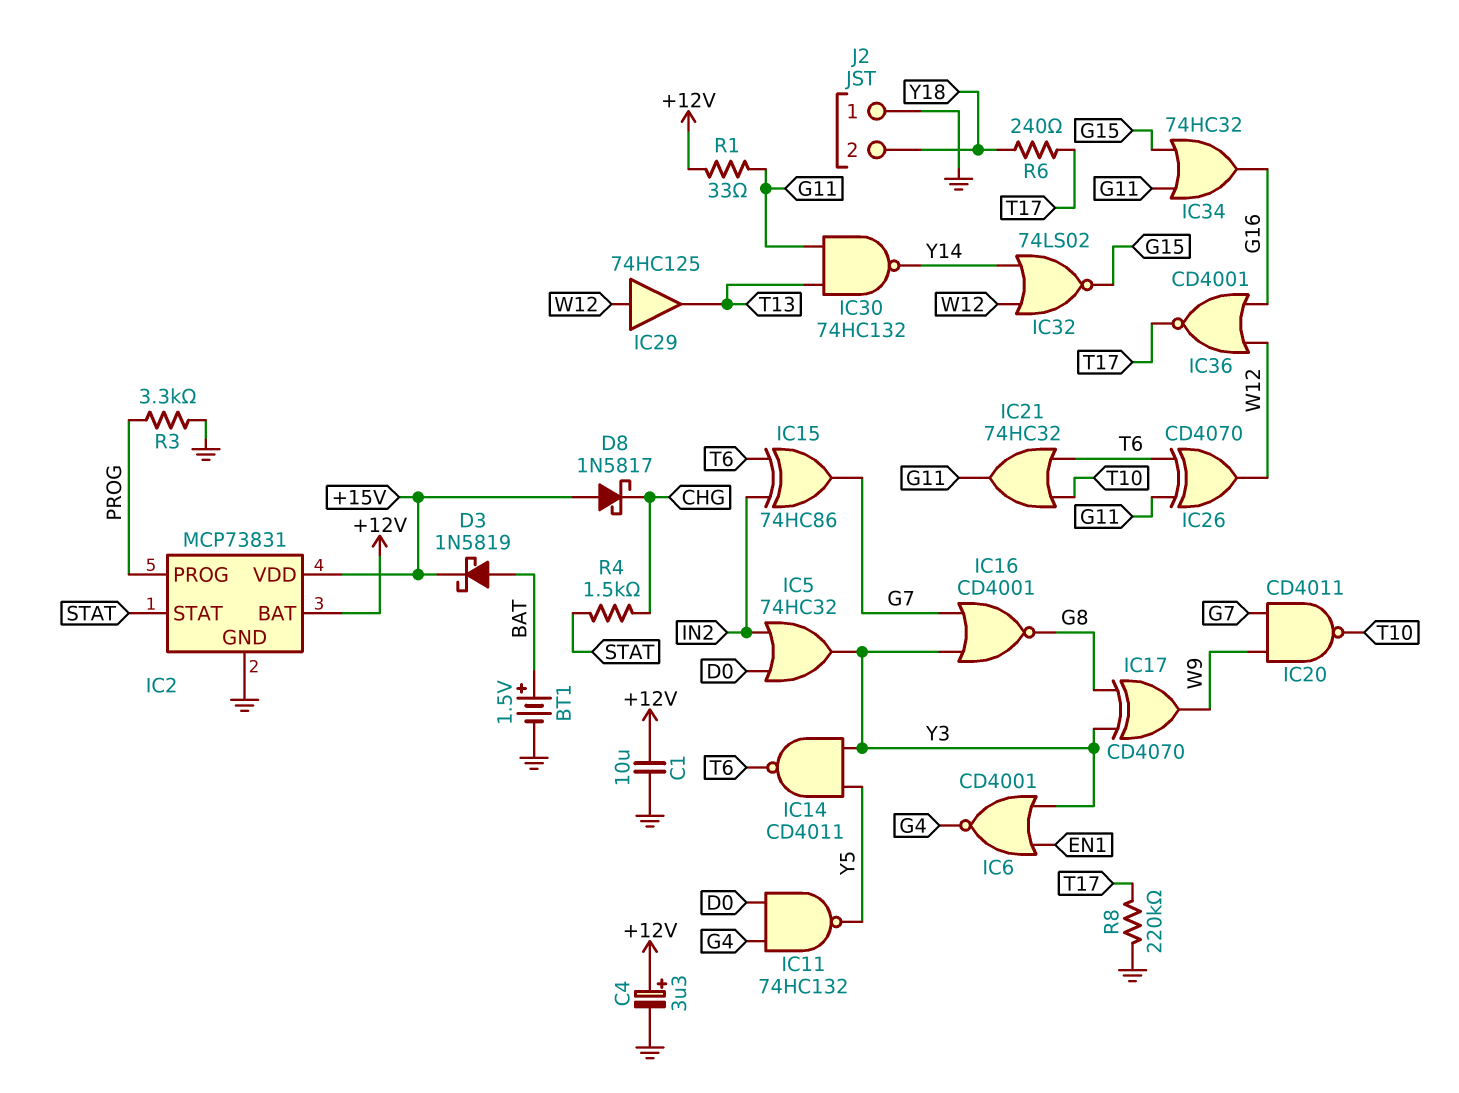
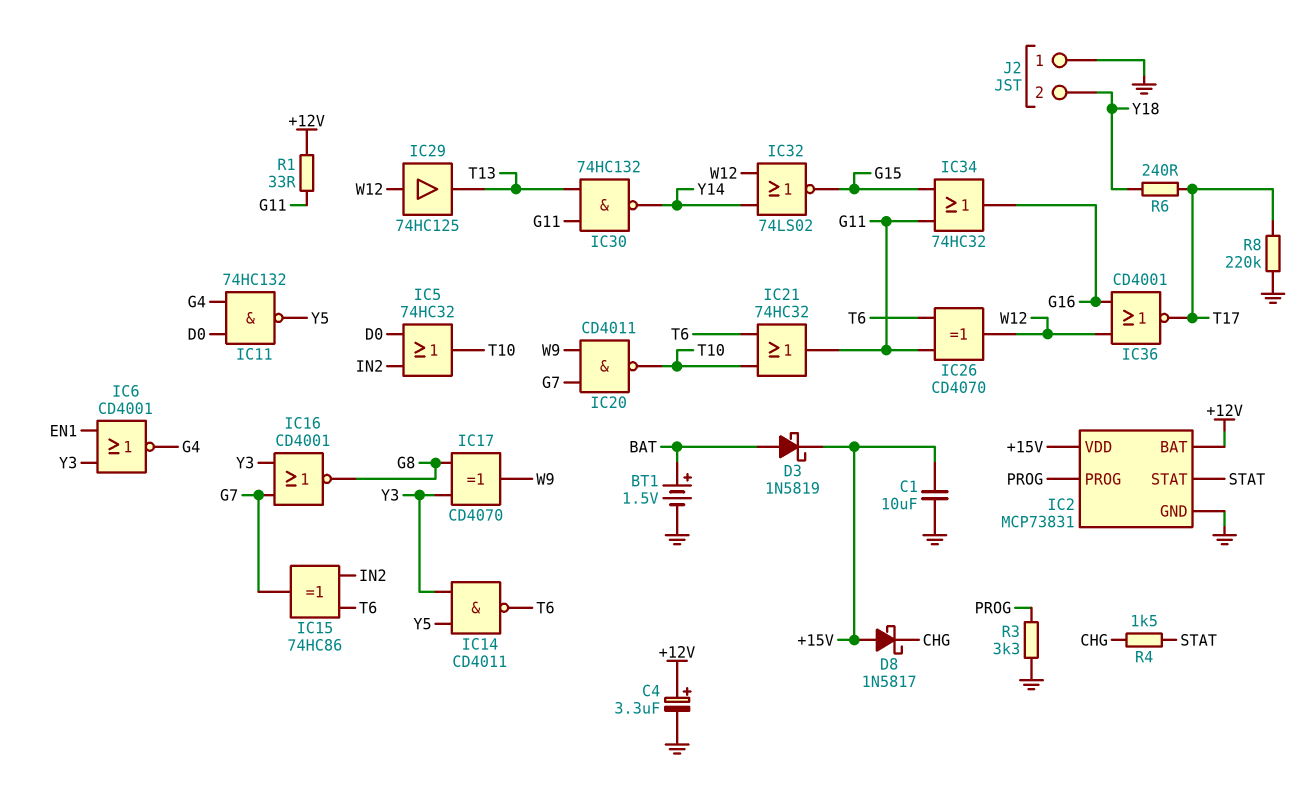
C1: 10uF (+12V, GND) -> 10uF (+15V, GND)
IC5: OR 74HC32 (in D0, in IN2, out Y3) -> OR 74HC32 (in D0, in IN2, out T10)

